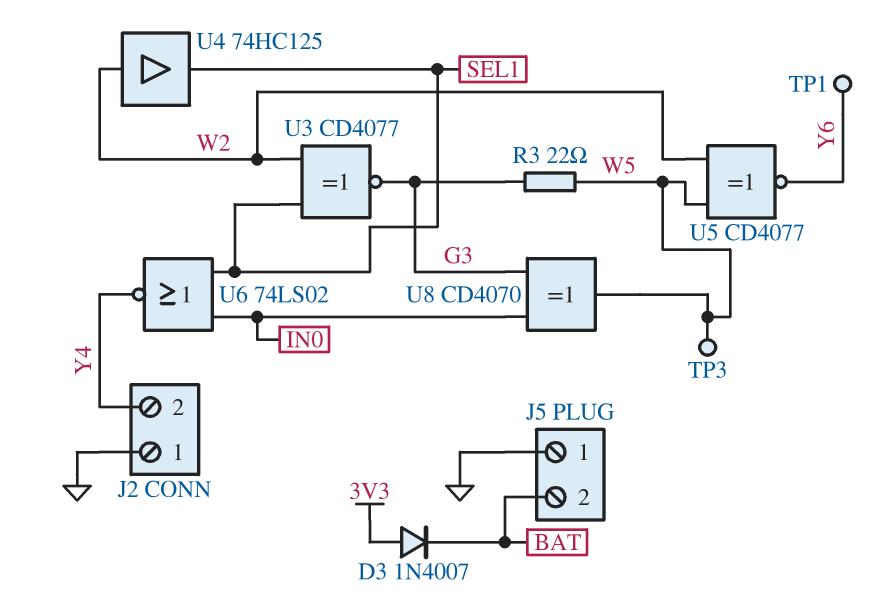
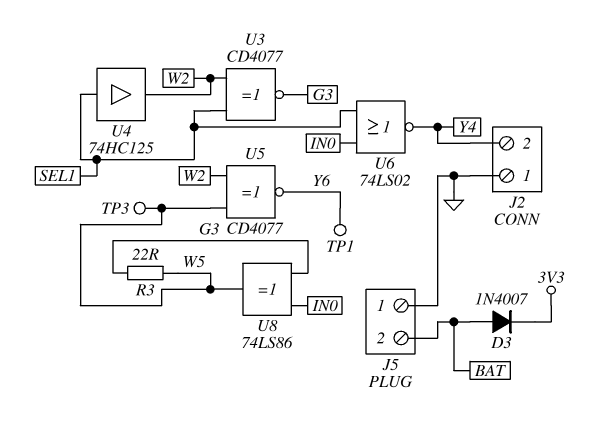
D3: diode 1N4007 (A 3V3, K BAT) -> diode 1N4007 (A BAT, K 3V3)
U4: buffer 74HC125 (in W2, out SEL1) -> buffer 74HC125 (in SEL1, out W2)
U8: XOR CD4070 (in G3, in IN0, out W5) -> XOR 74LS86 (in G3, in IN0, out W5)

